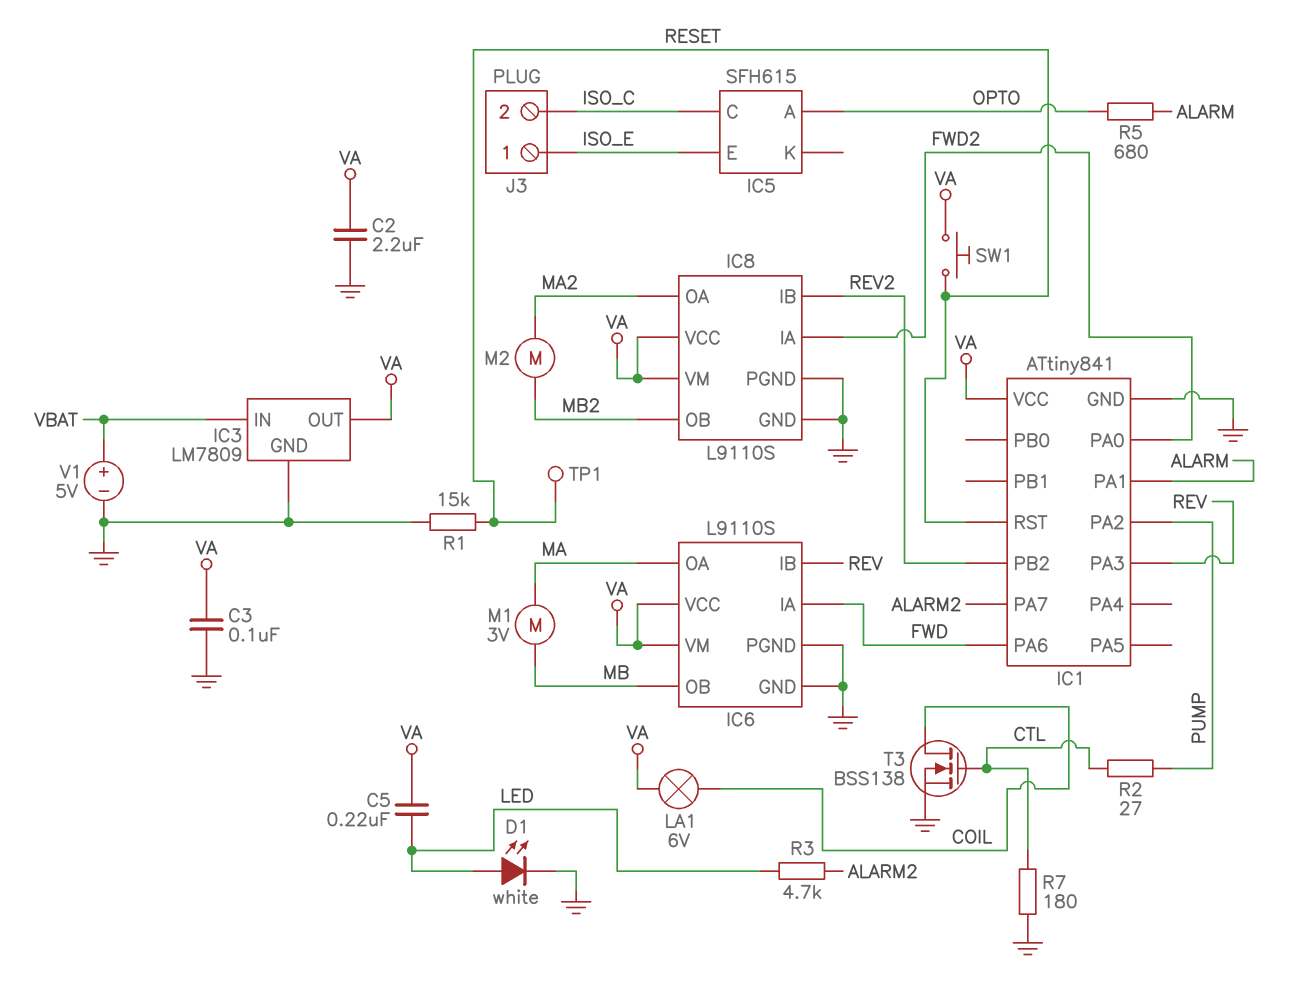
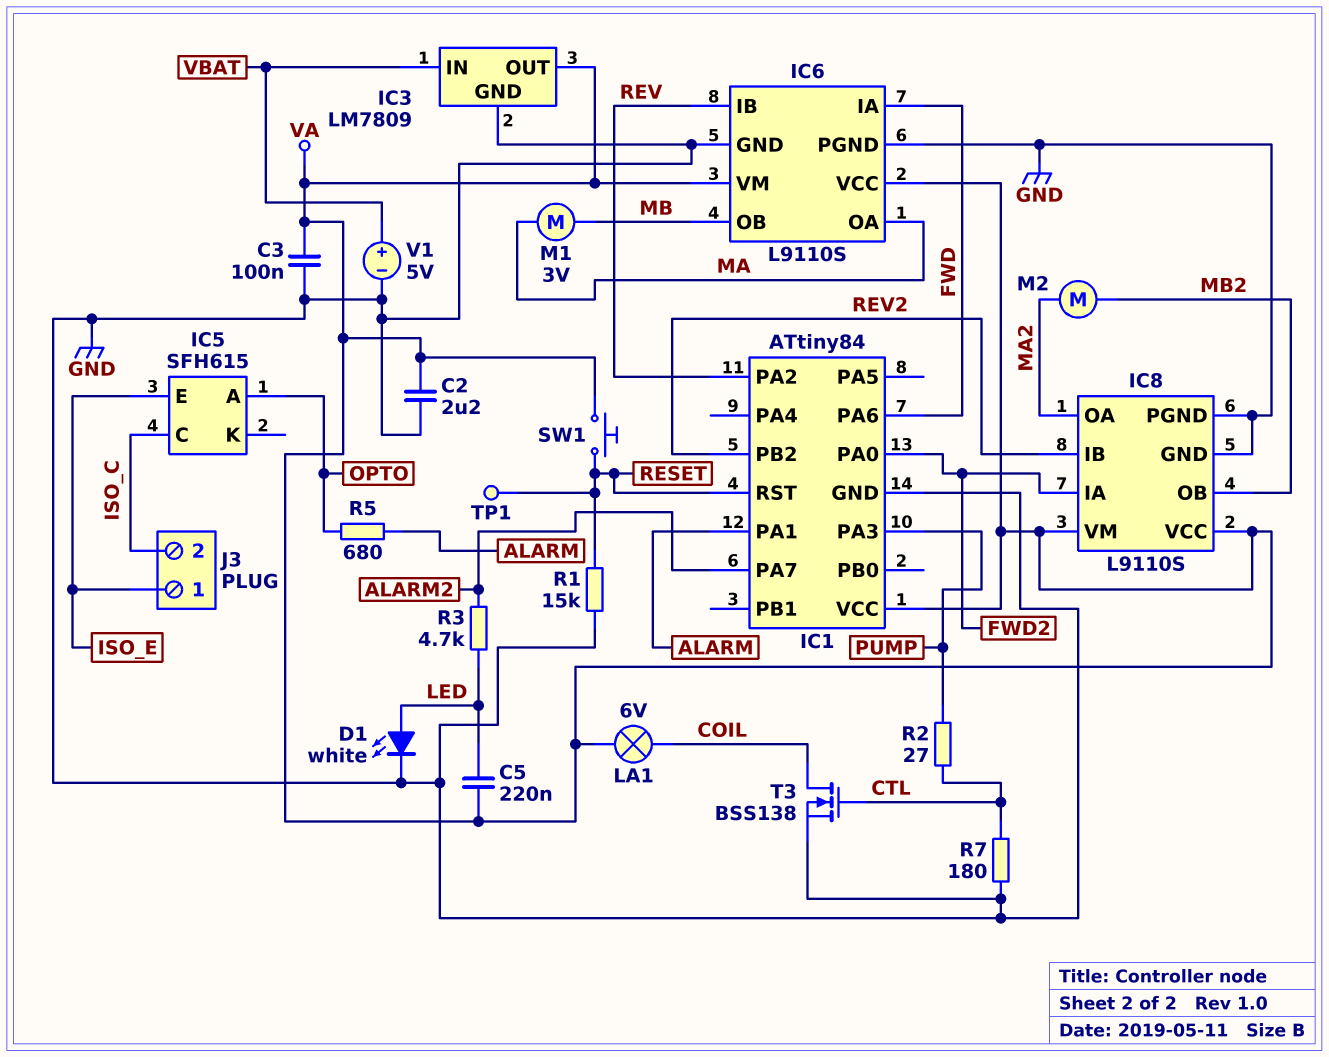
IC1: ATtiny841 -> ATtiny84
IC1 pin PA2: PUMP -> REV
IC1 pin PA3: REV -> PUMP

